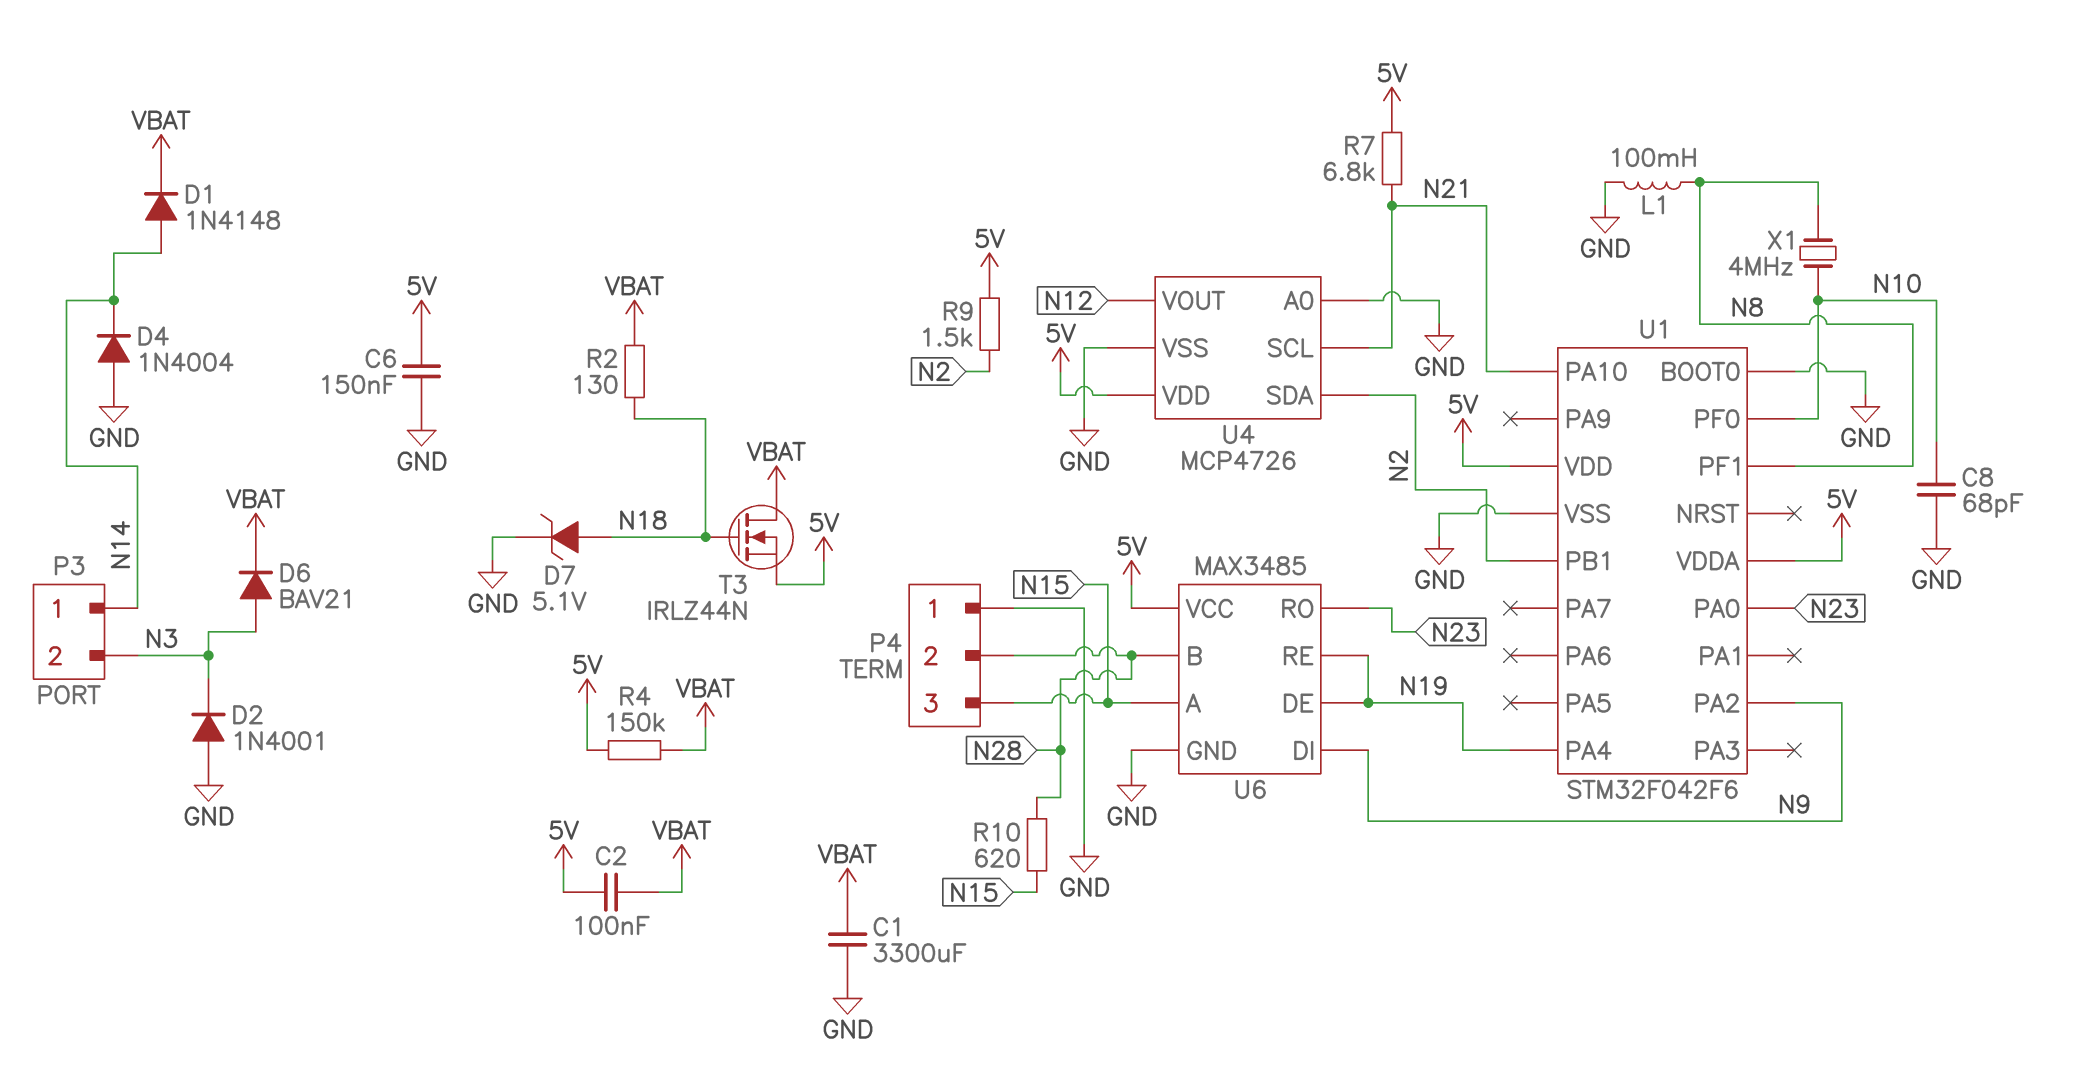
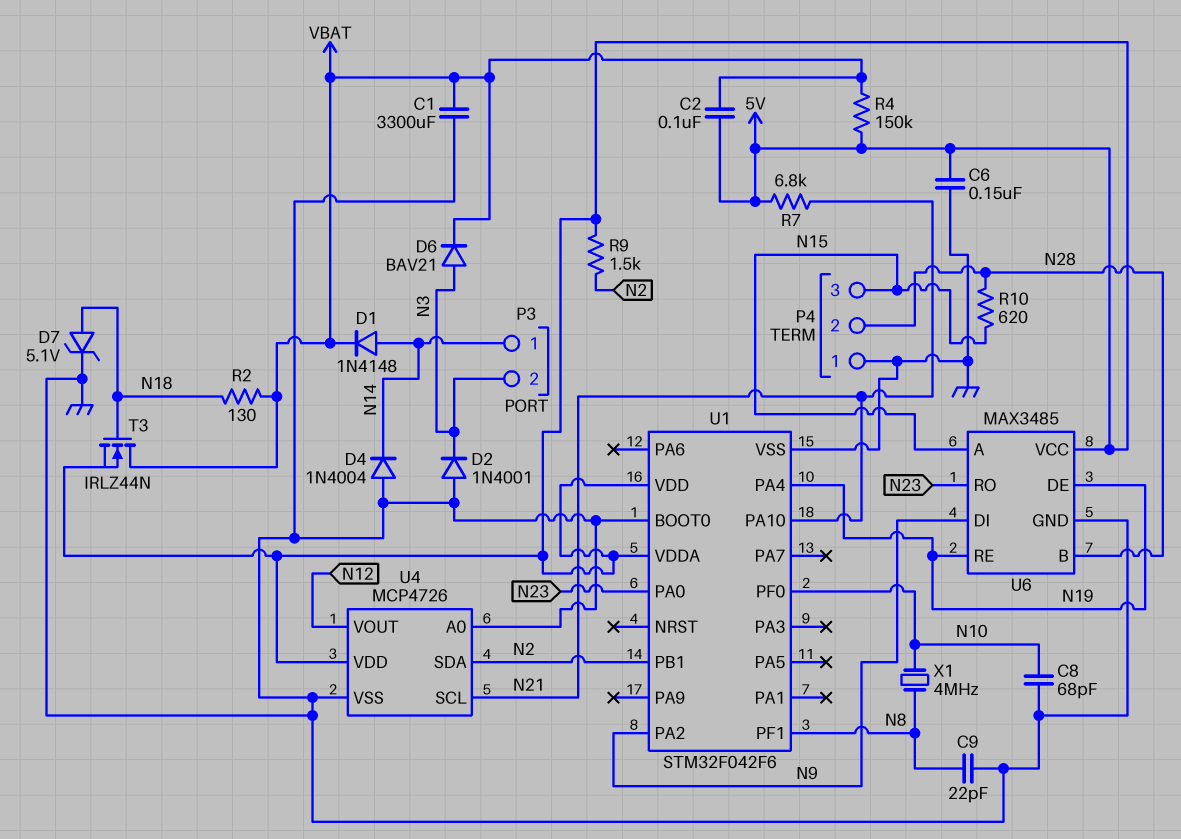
C9: none -> 22pF (GND, N8)
L1: 100mH (GND, N8) -> none

